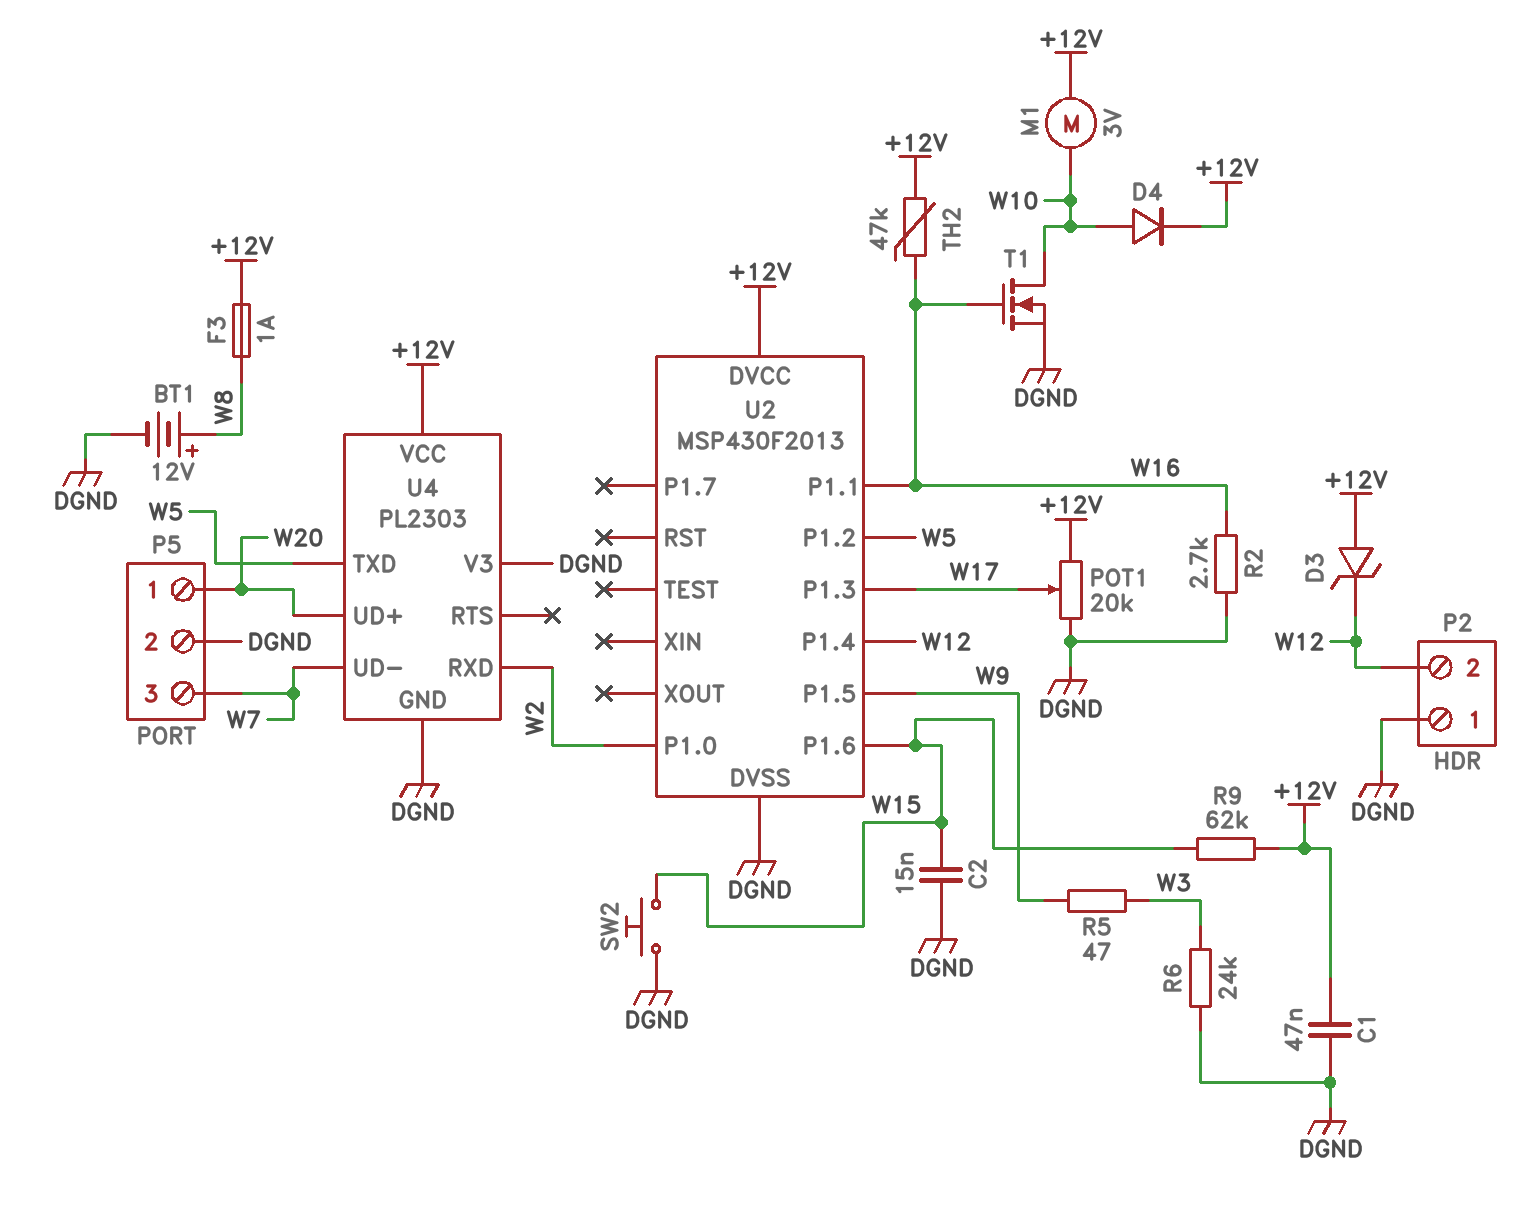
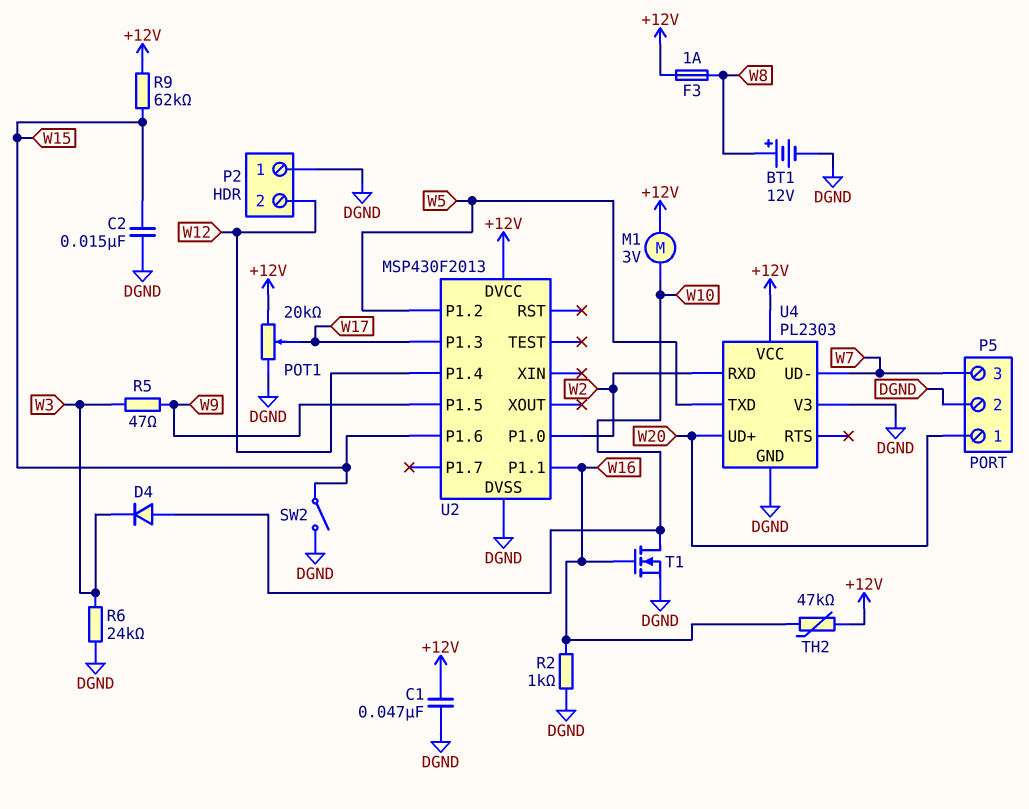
D3: zener (A +12V, K W12) -> none
D4: diode (A W10, K +12V) -> diode (A W10, K W3)
R2: 2.7k (DGND, W16) -> 1k (DGND, W16)
SW2: button (DGND, W15) -> switch (DGND, W15)

